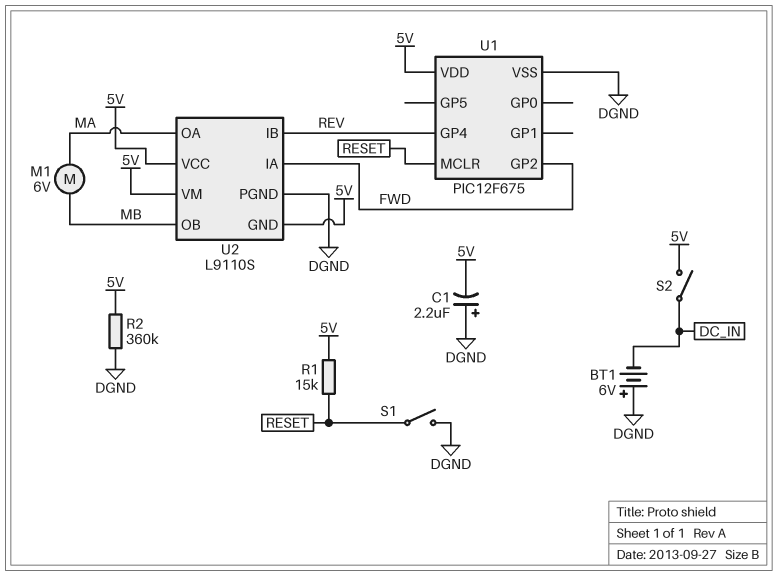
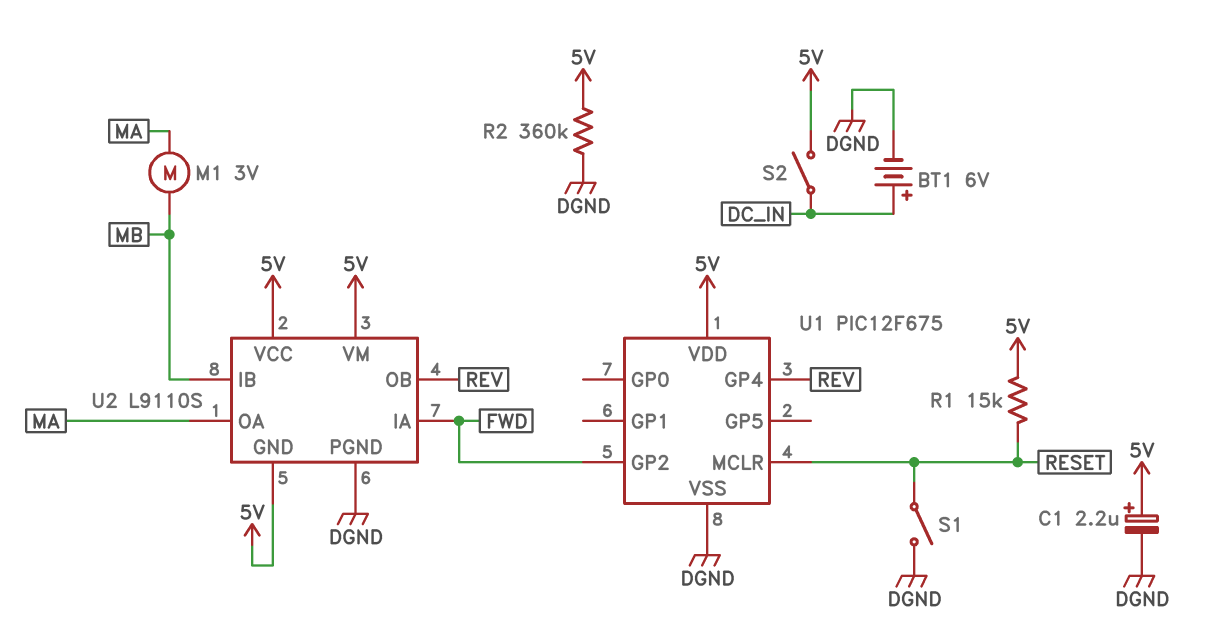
BT1: 6V (plus DGND, minus DC_IN) -> 6V (plus DC_IN, minus DGND)
C1: 2.2uF (plus DGND, minus 5V) -> 2.2uF (plus 5V, minus DGND)
M1: motor 6V (MA, MB) -> motor 3V (MA, MB)
U2 pin IB: REV -> MB
U2 pin OB: MB -> REV

